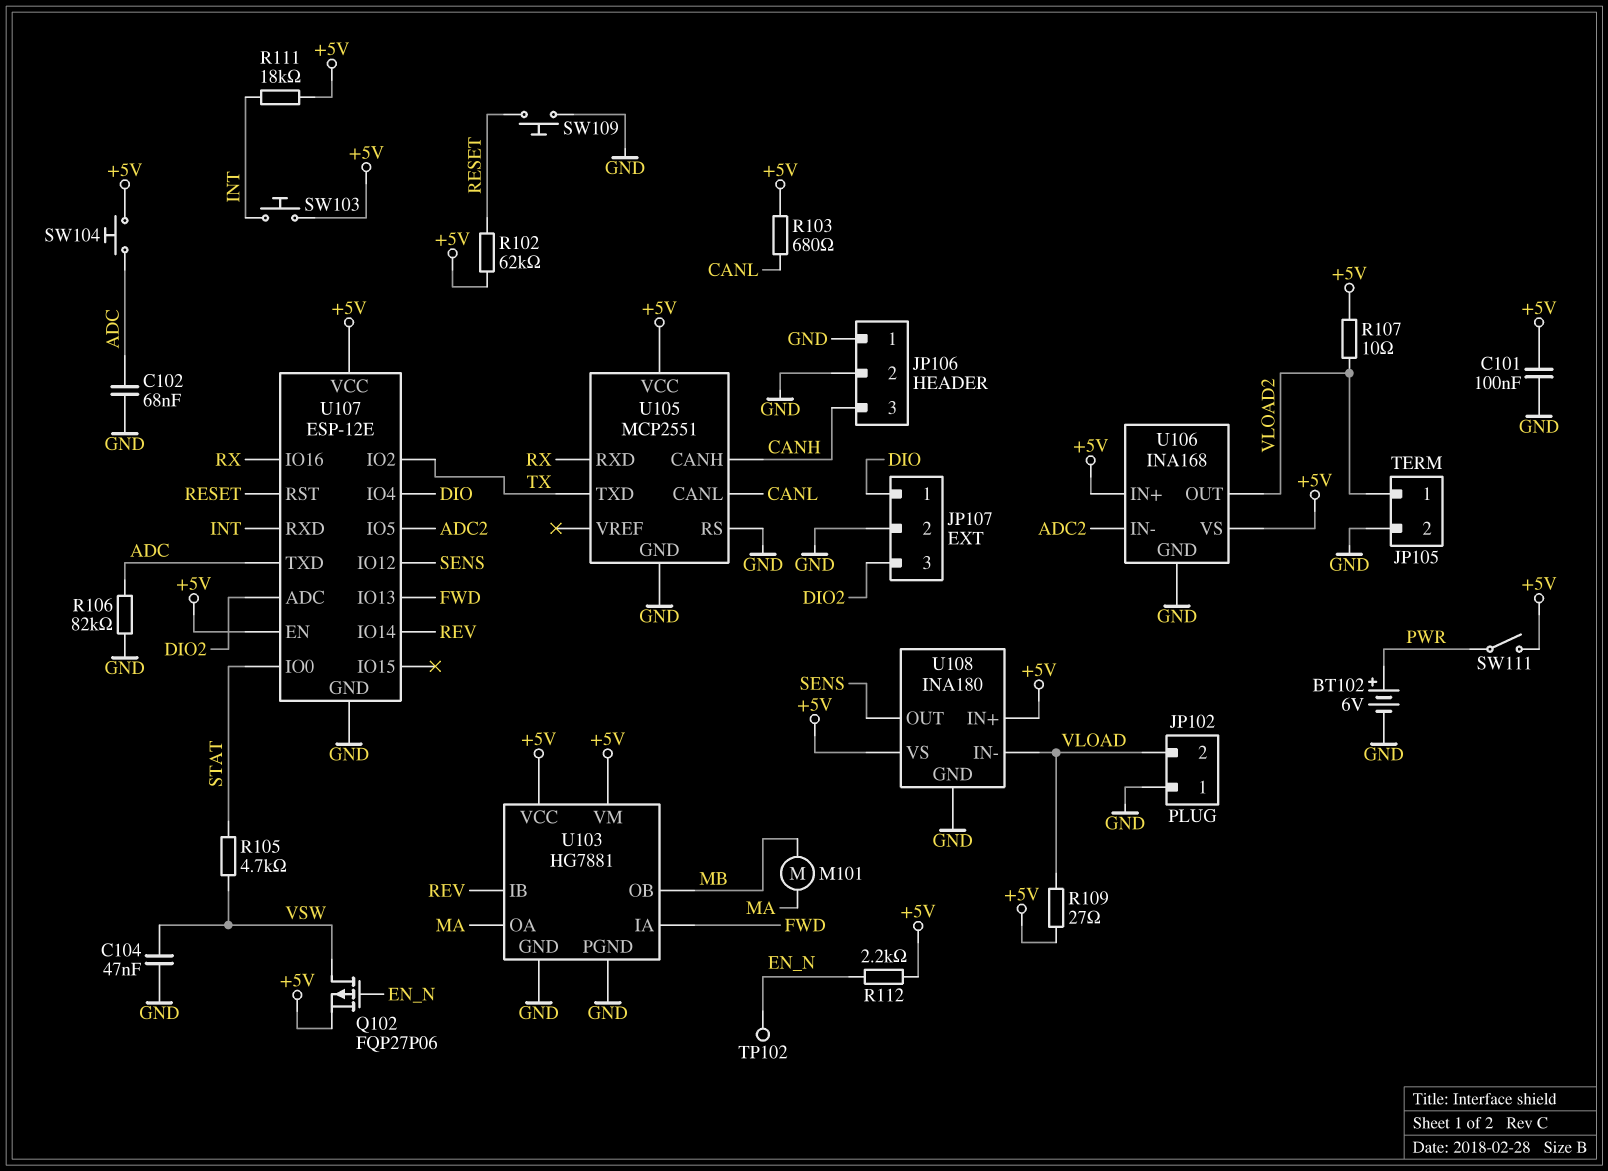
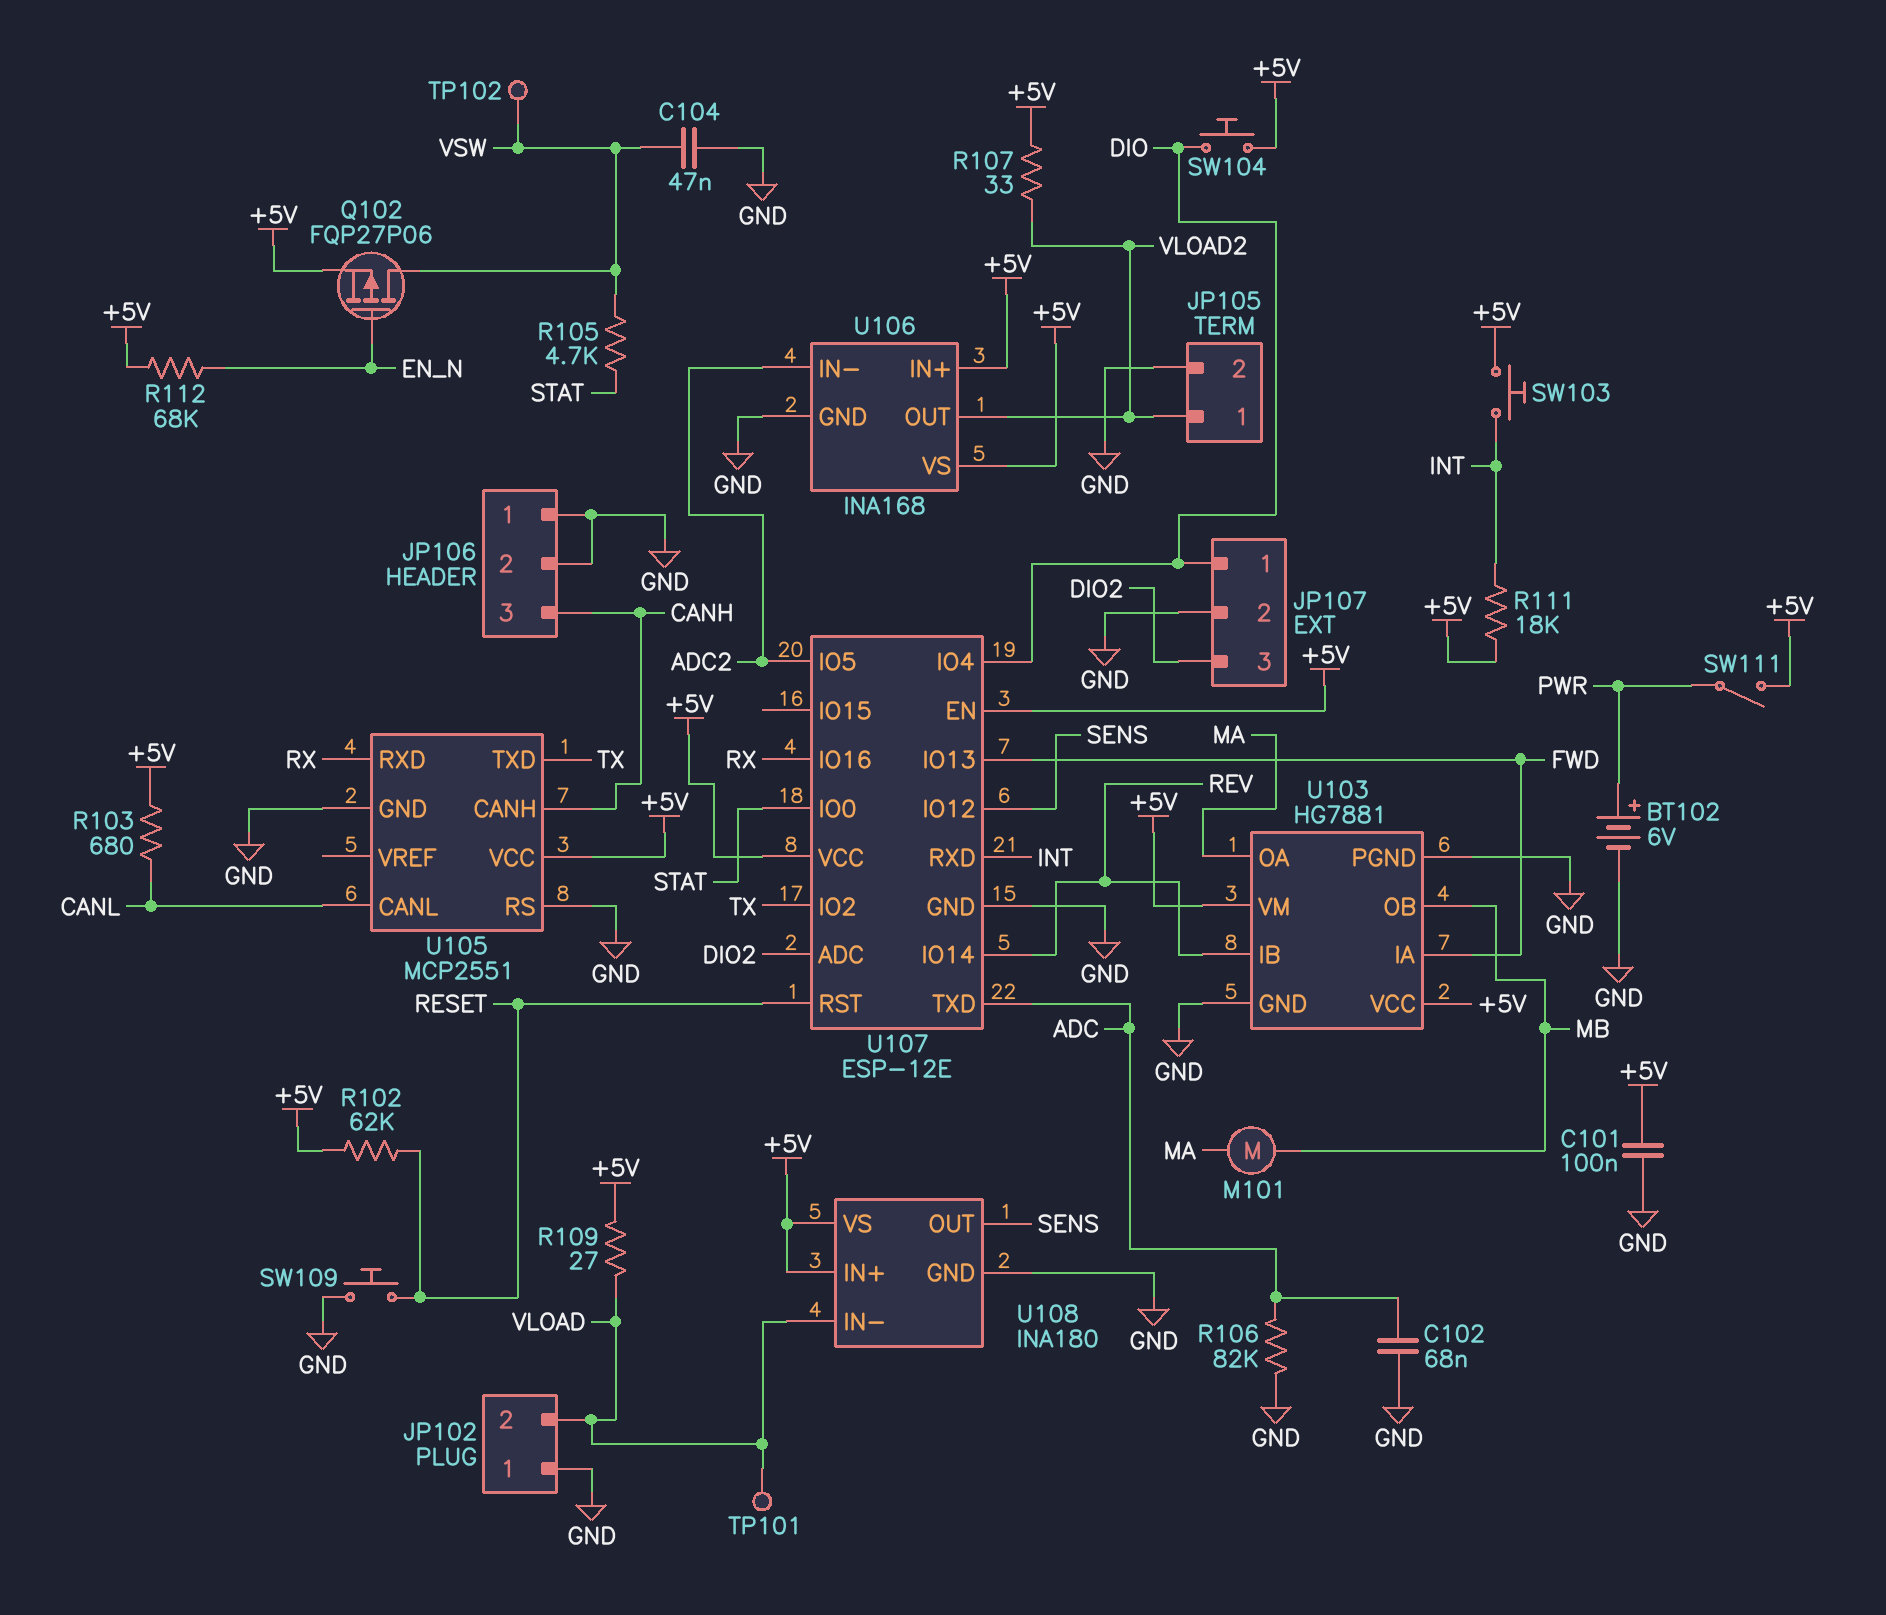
R107: 10 (+5V, VLOAD2) -> 33 (+5V, VLOAD2)
R112: 2.2k (+5V, EN_N) -> 68k (+5V, EN_N)
SW104: button (+5V, ADC) -> button (+5V, DIO)
TP101: none -> test point (VLOAD)
TP102: test point (EN_N) -> test point (VSW)

